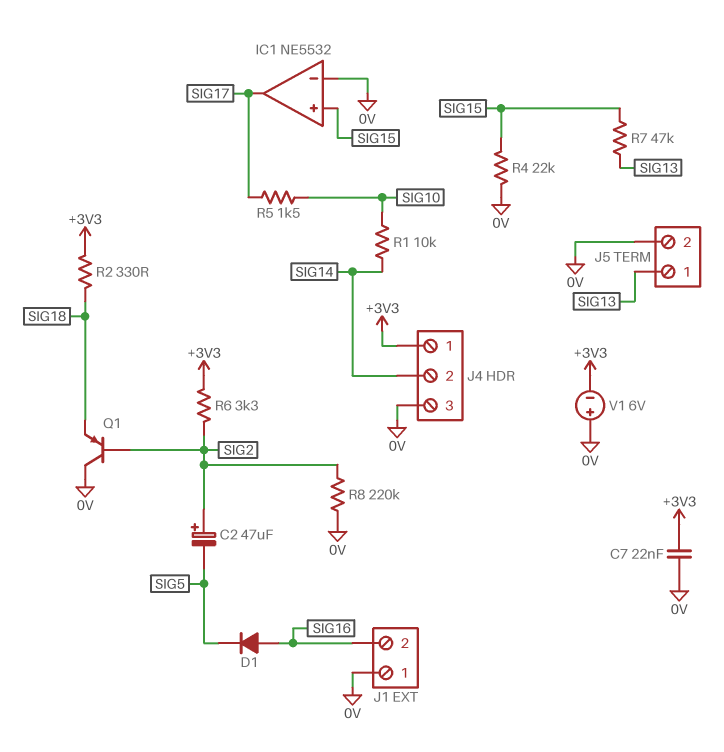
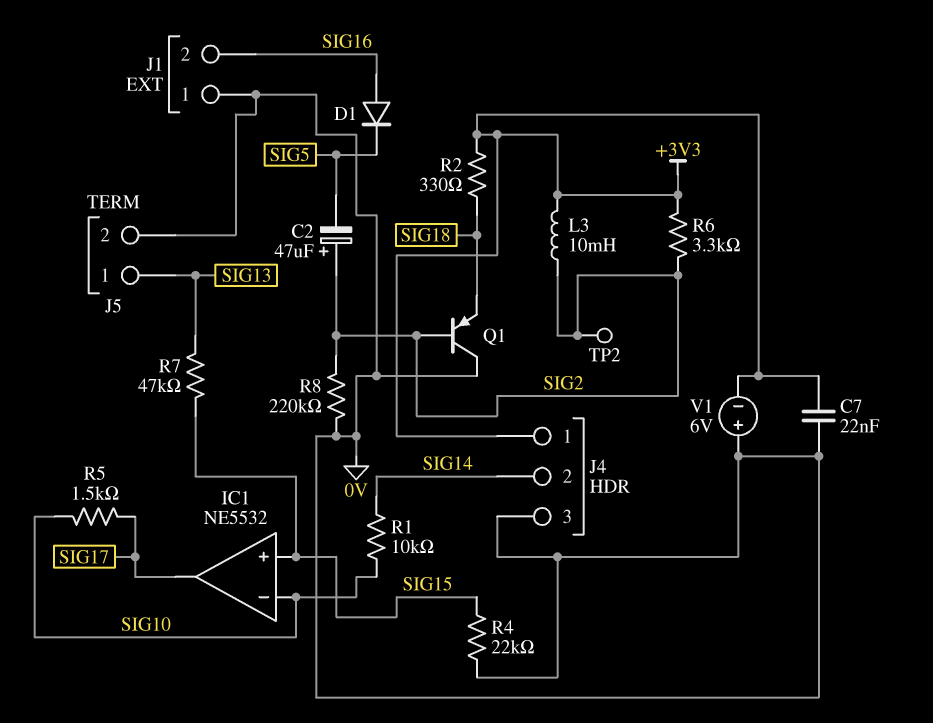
IC1 pin in-: 0V -> SIG10
L3: none -> 10mH (+3V3, SIG2)
TP2: none -> test point (SIG2)

